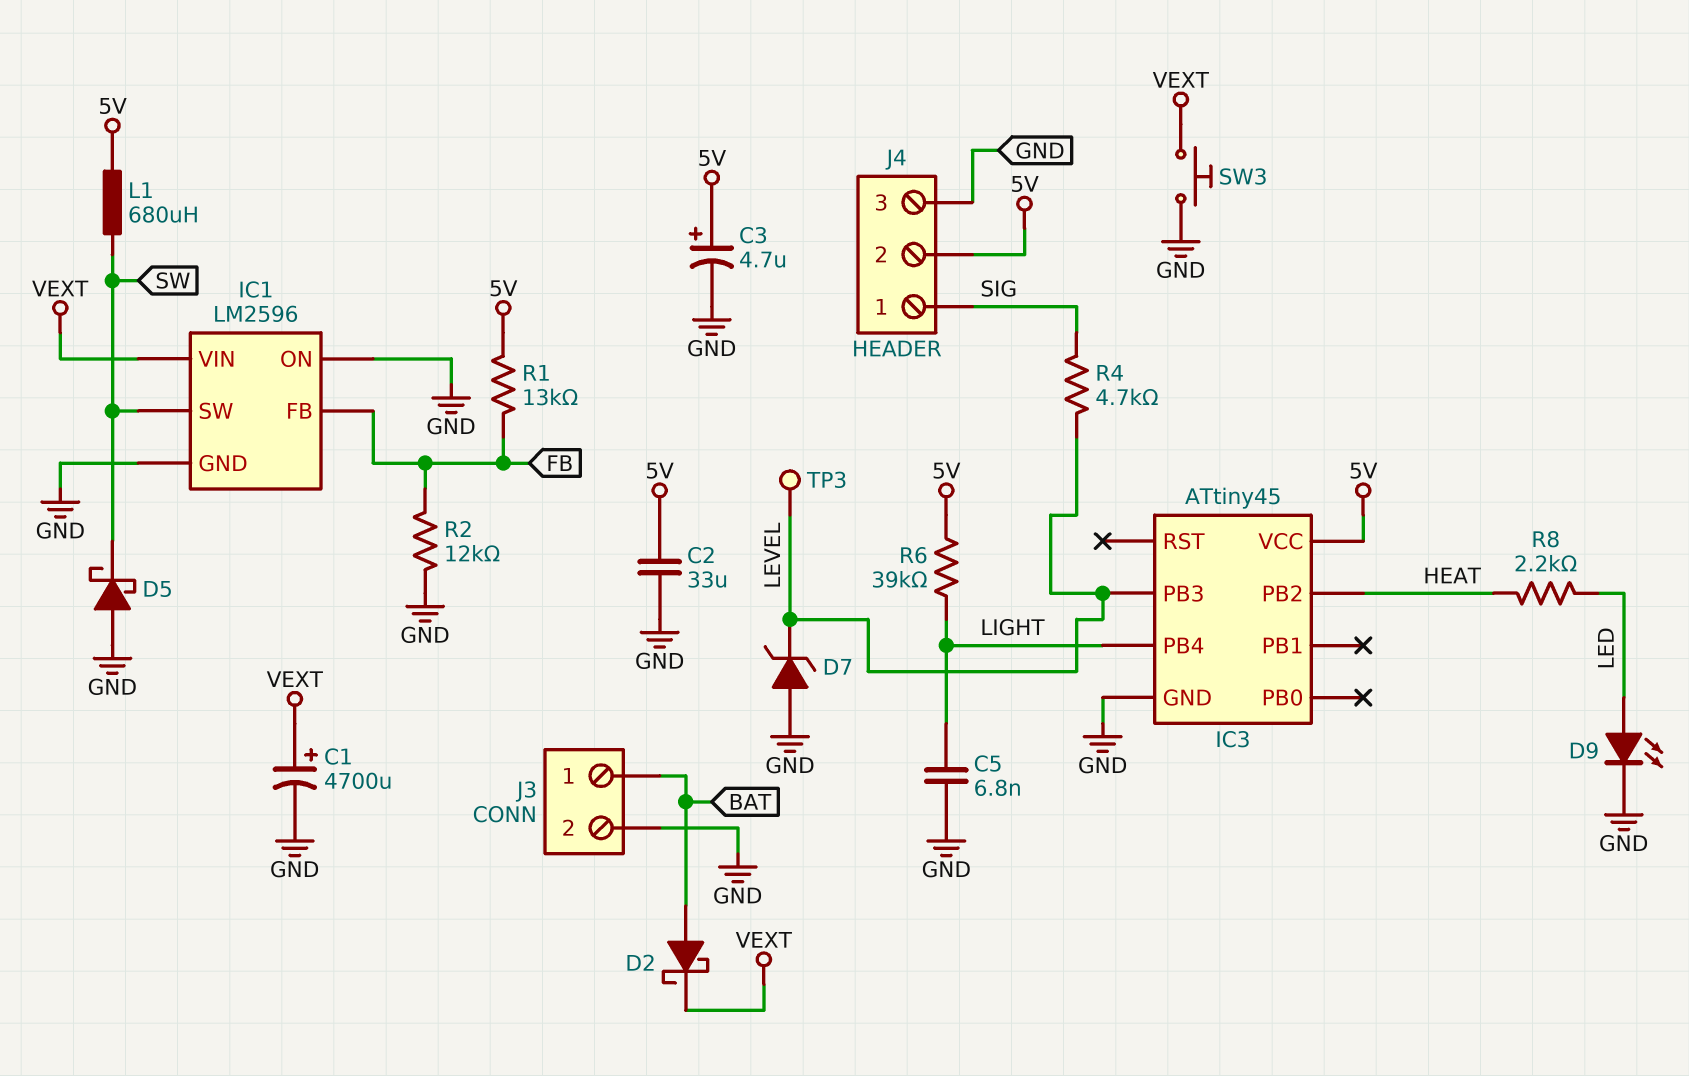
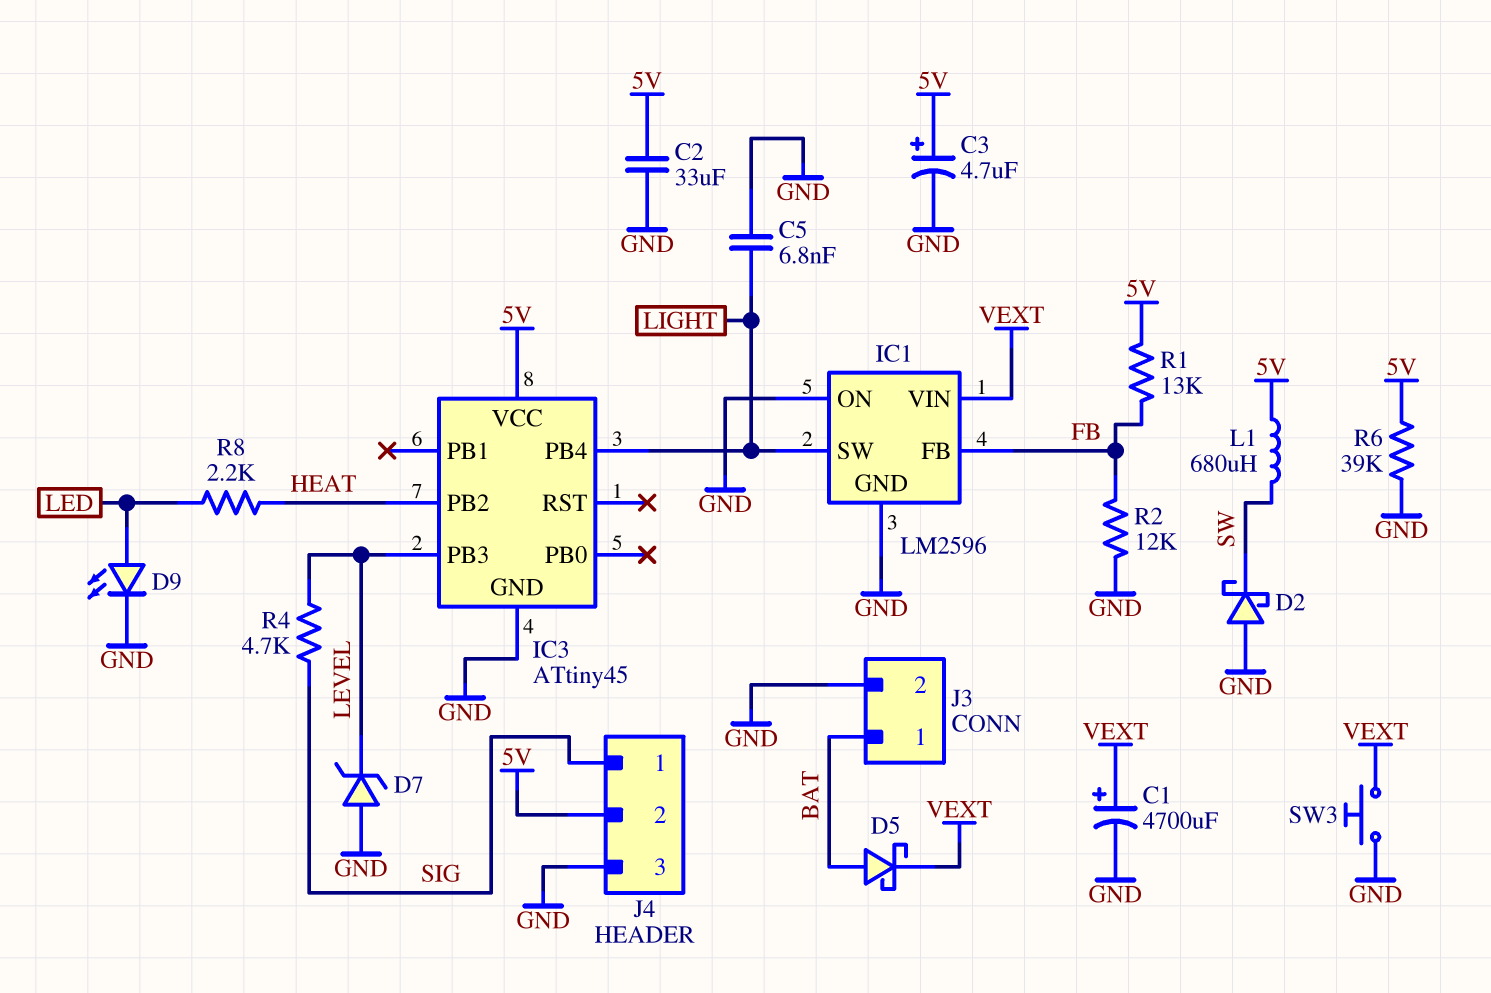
D2: schottky (A BAT, K VEXT) -> schottky (A GND, K SW)
D5: schottky (A GND, K SW) -> schottky (A BAT, K VEXT)
IC1 pin SW: SW -> LIGHT
R6: 39k (5V, LIGHT) -> 39k (5V, GND)
TP3: test point (LEVEL) -> none

